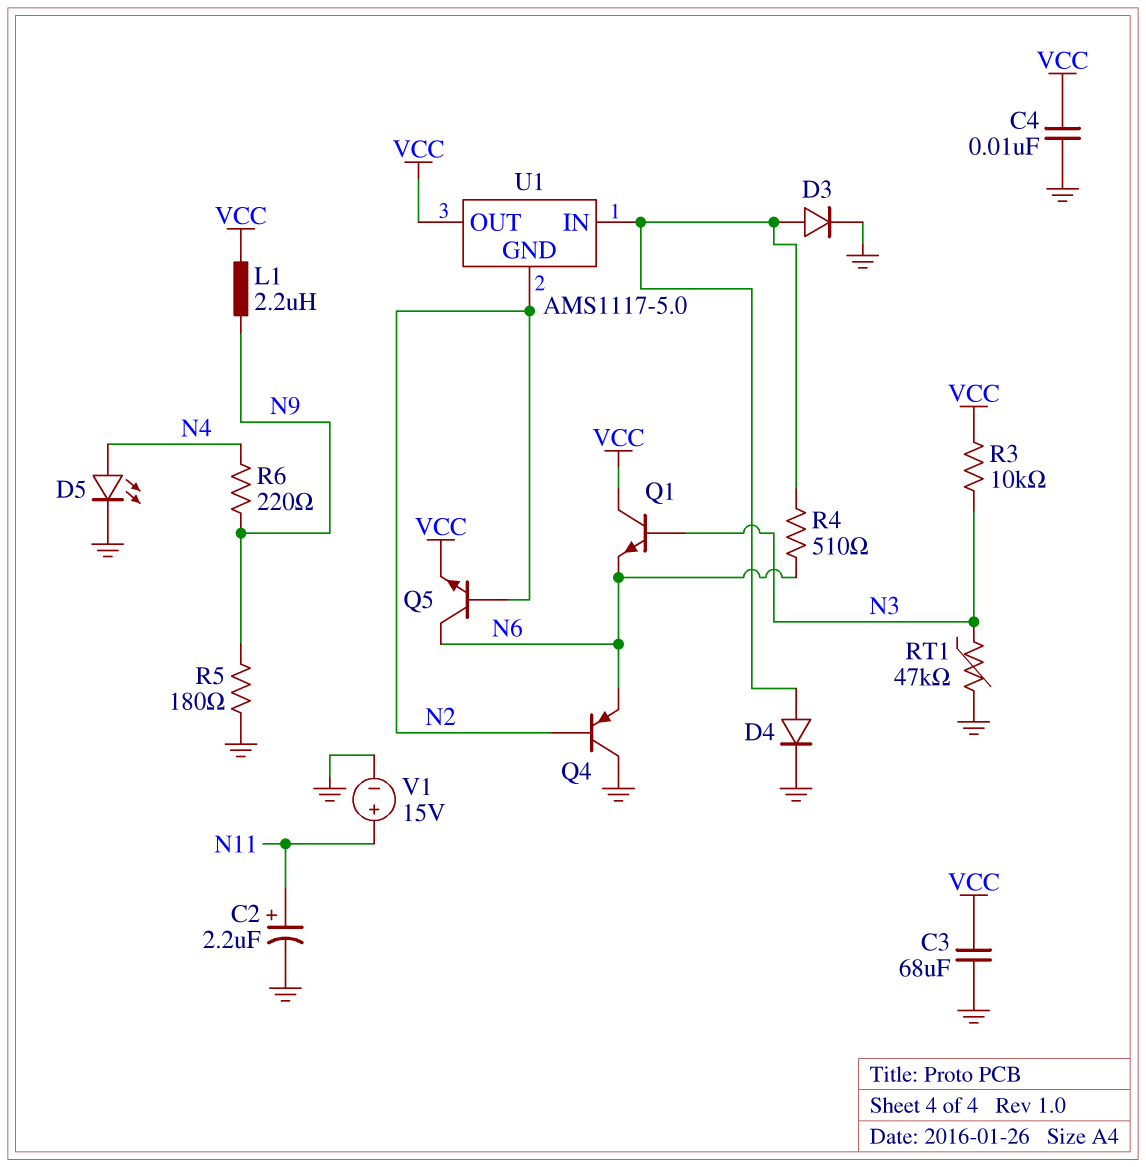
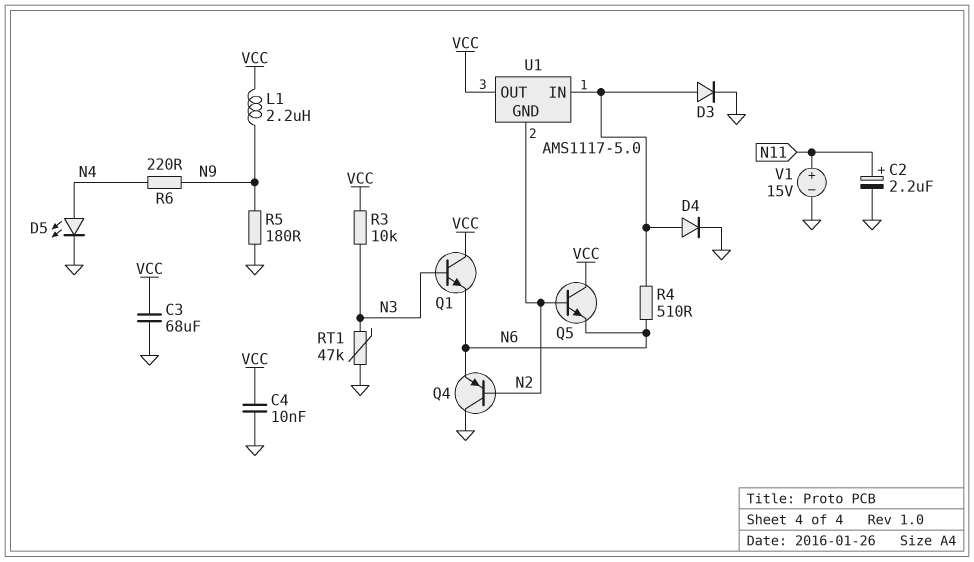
Q5: NPN (B N2, C N6, E VCC) -> NPN (B N2, C VCC, E N6)

